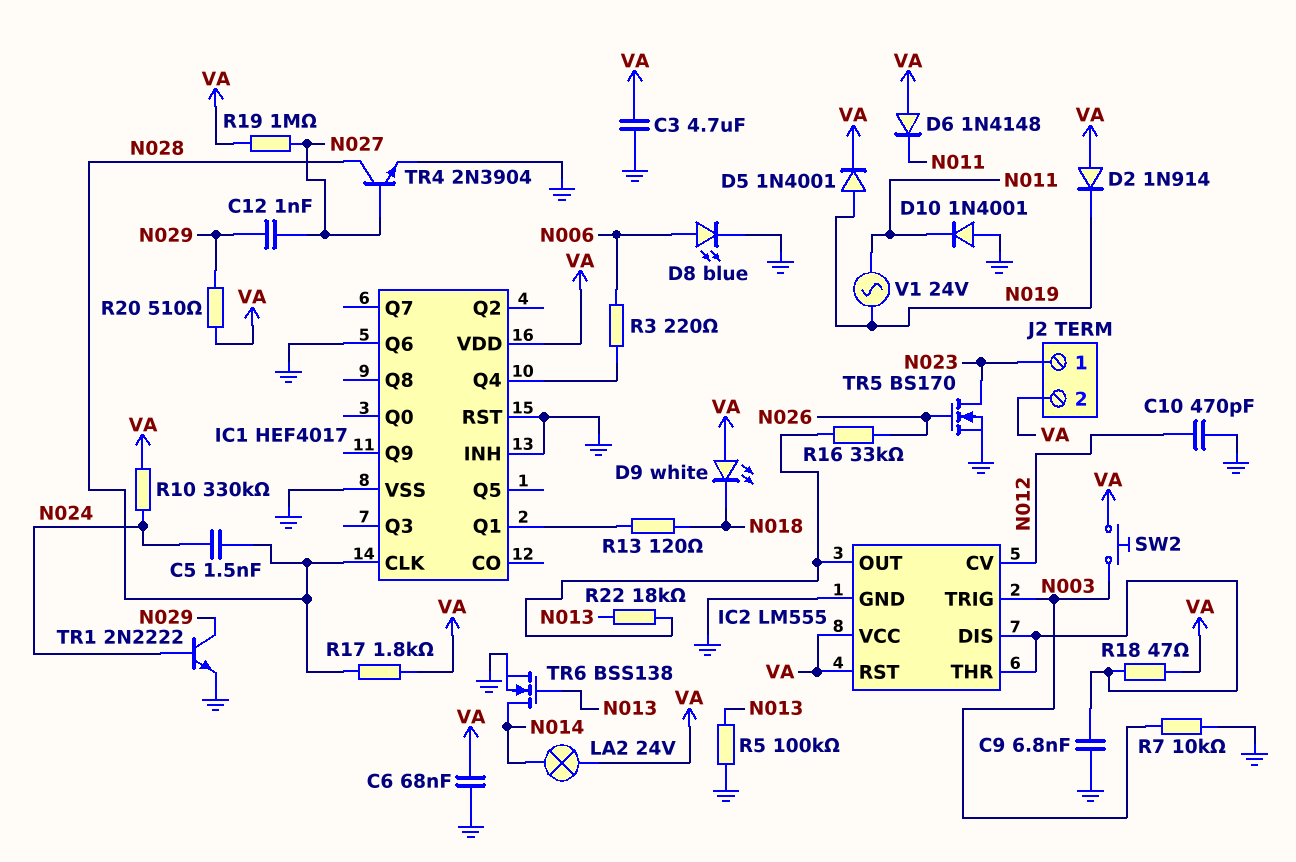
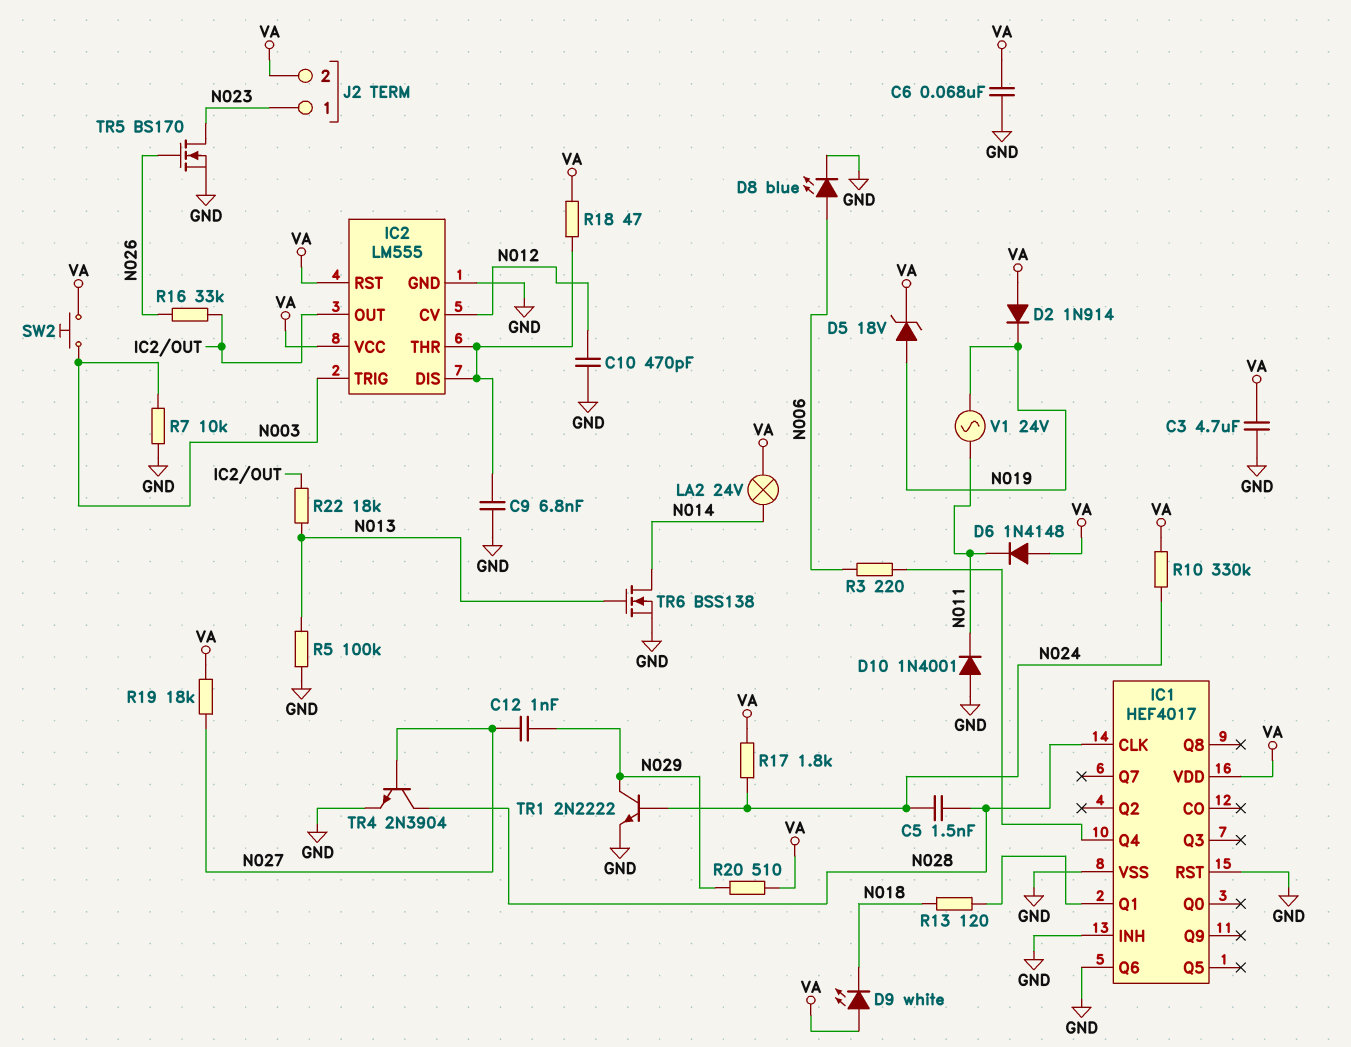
D5: diode 1N4001 (A N019, K VA) -> zener 18V (A N019, K VA)
R17: 1.8k (N028, VA) -> 1.8k (N024, VA)
R19: 1M (N027, VA) -> 18k (N027, VA)

